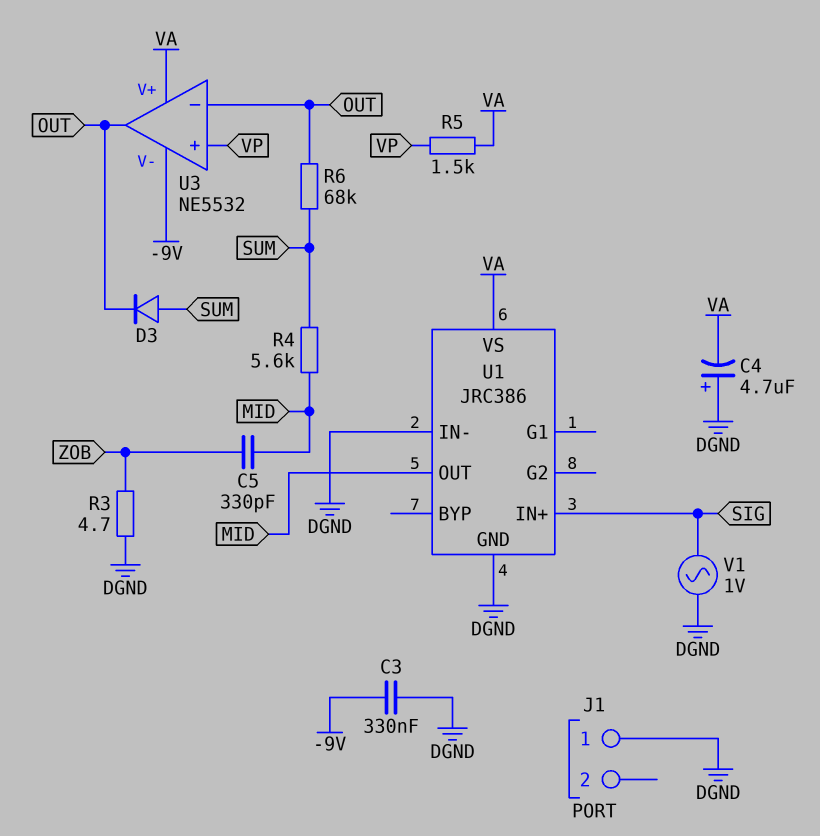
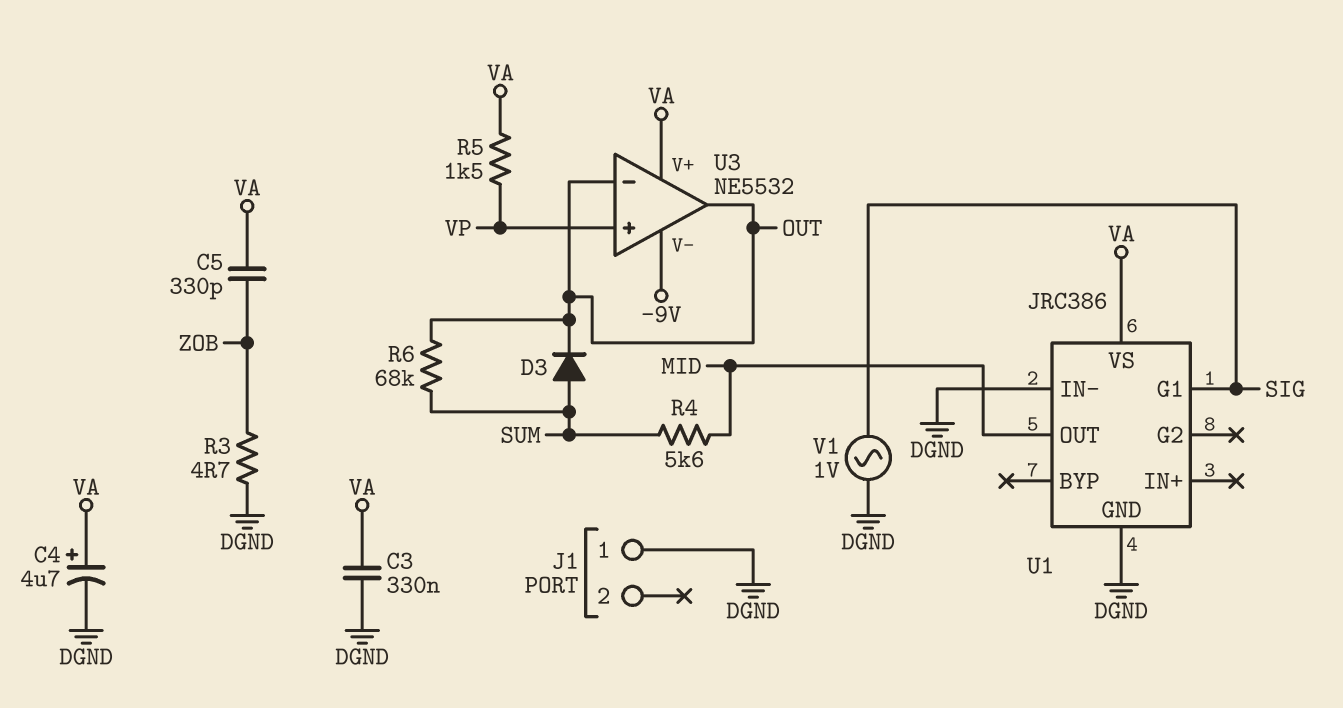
C3: 330nF (-9V, DGND) -> 330nF (DGND, VA)
C4: 4.7uF (plus DGND, minus VA) -> 4.7uF (plus VA, minus DGND)
C5: 330pF (MID, ZOB) -> 330pF (VA, ZOB)
U1 pin G1: none -> SIG
U1 pin IN+: SIG -> none

